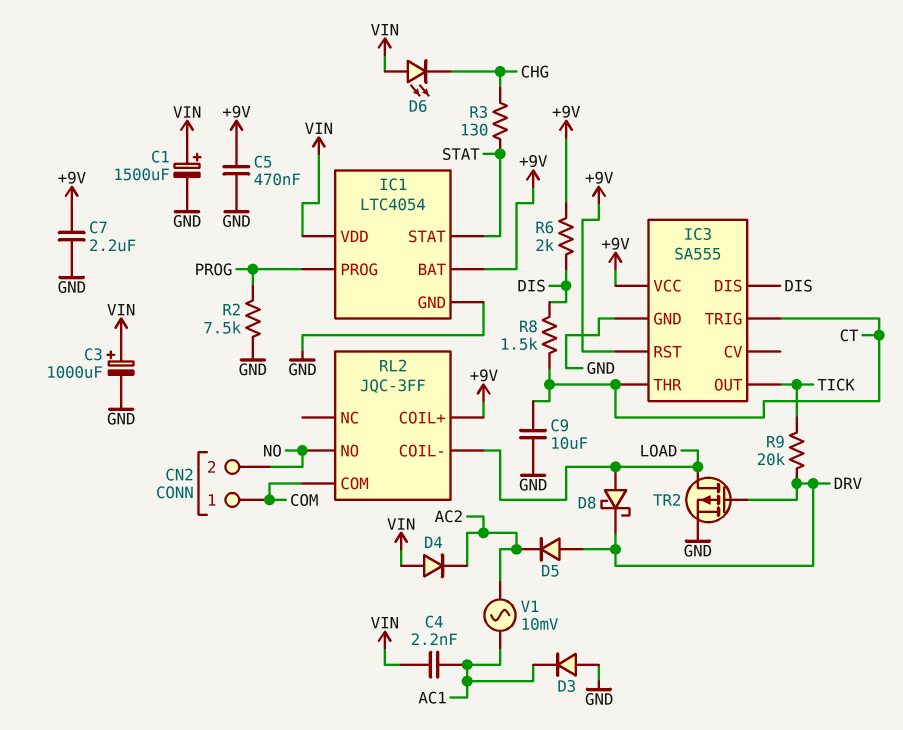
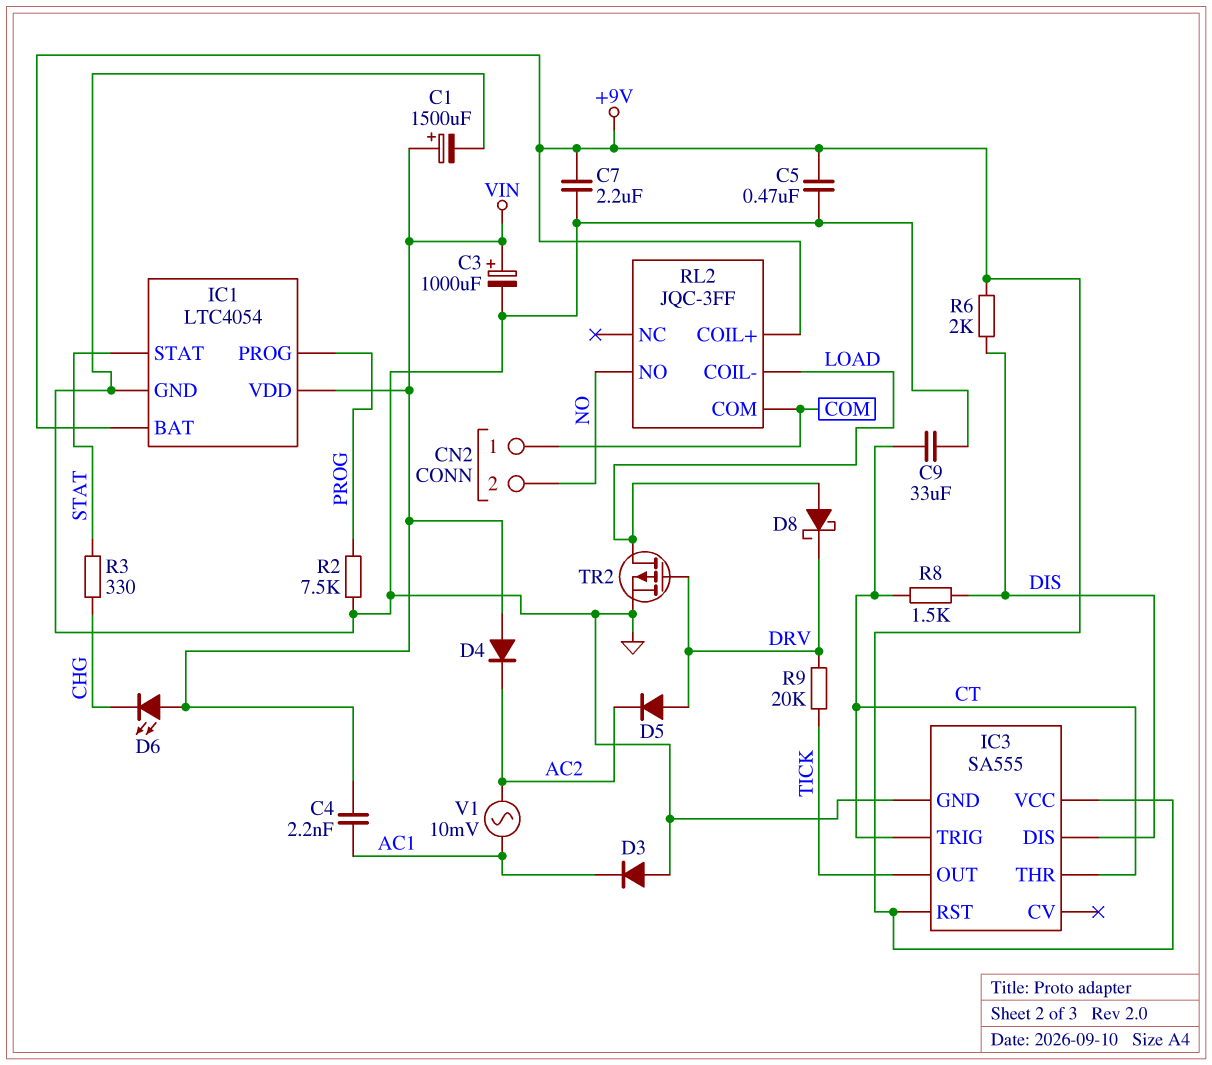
C9: 10uF (CT, GND) -> 33uF (CT, GND)
R3: 130 (CHG, STAT) -> 330 (CHG, STAT)

